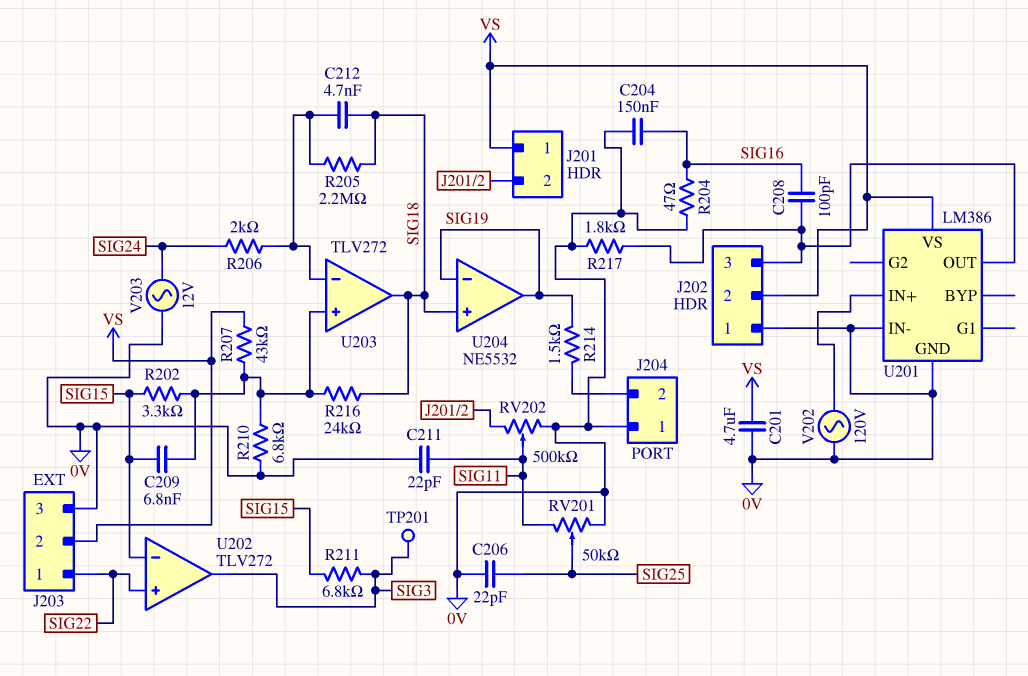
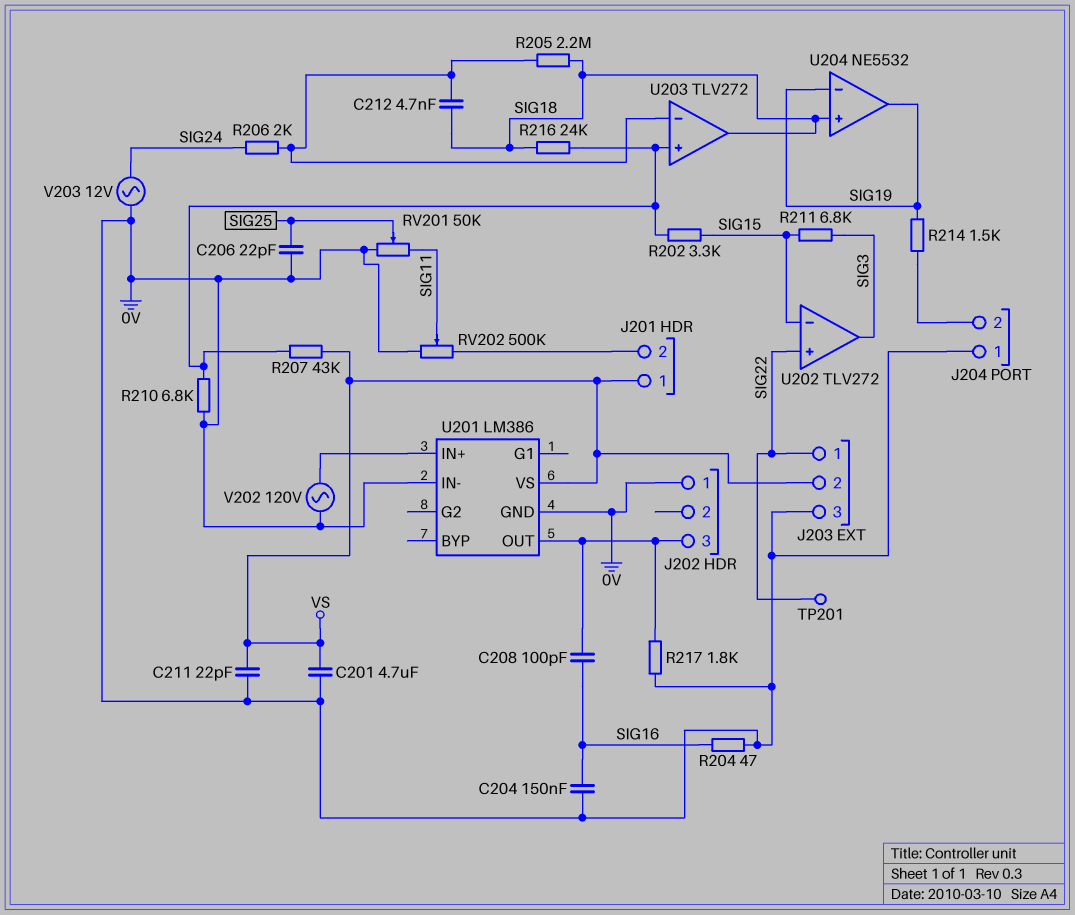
C209: 6.8nF (SIG15, U203/in+) -> none
C211: 22pF (0V, SIG11) -> 22pF (0V, VS)
J202 pin 2: VS -> none
TP201: test point (SIG3) -> test point (SIG22)

